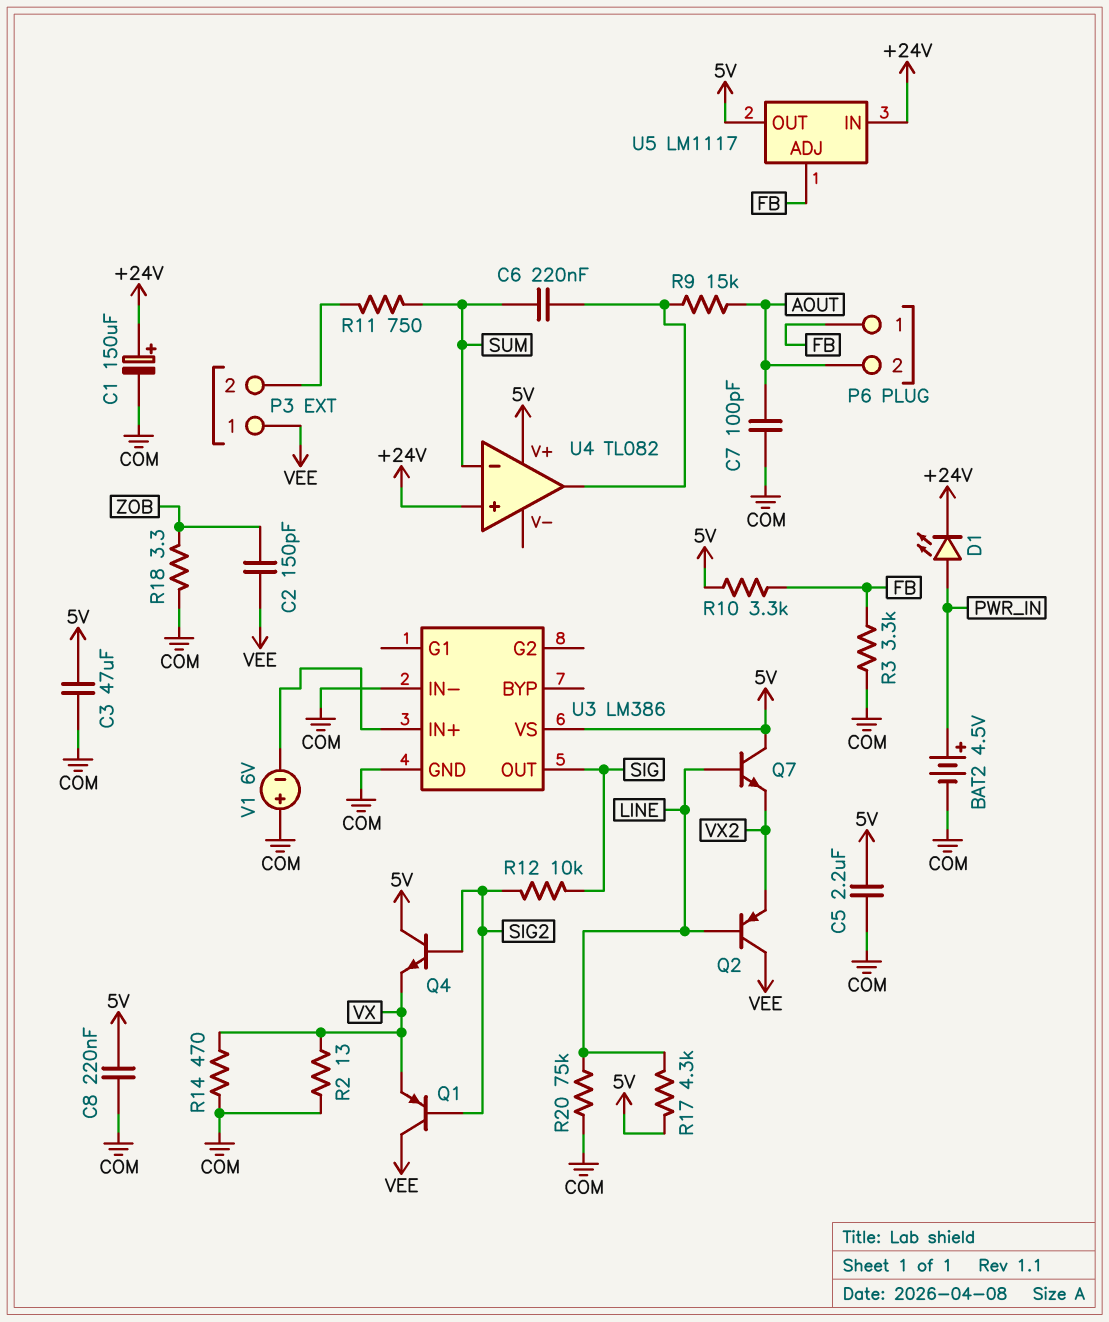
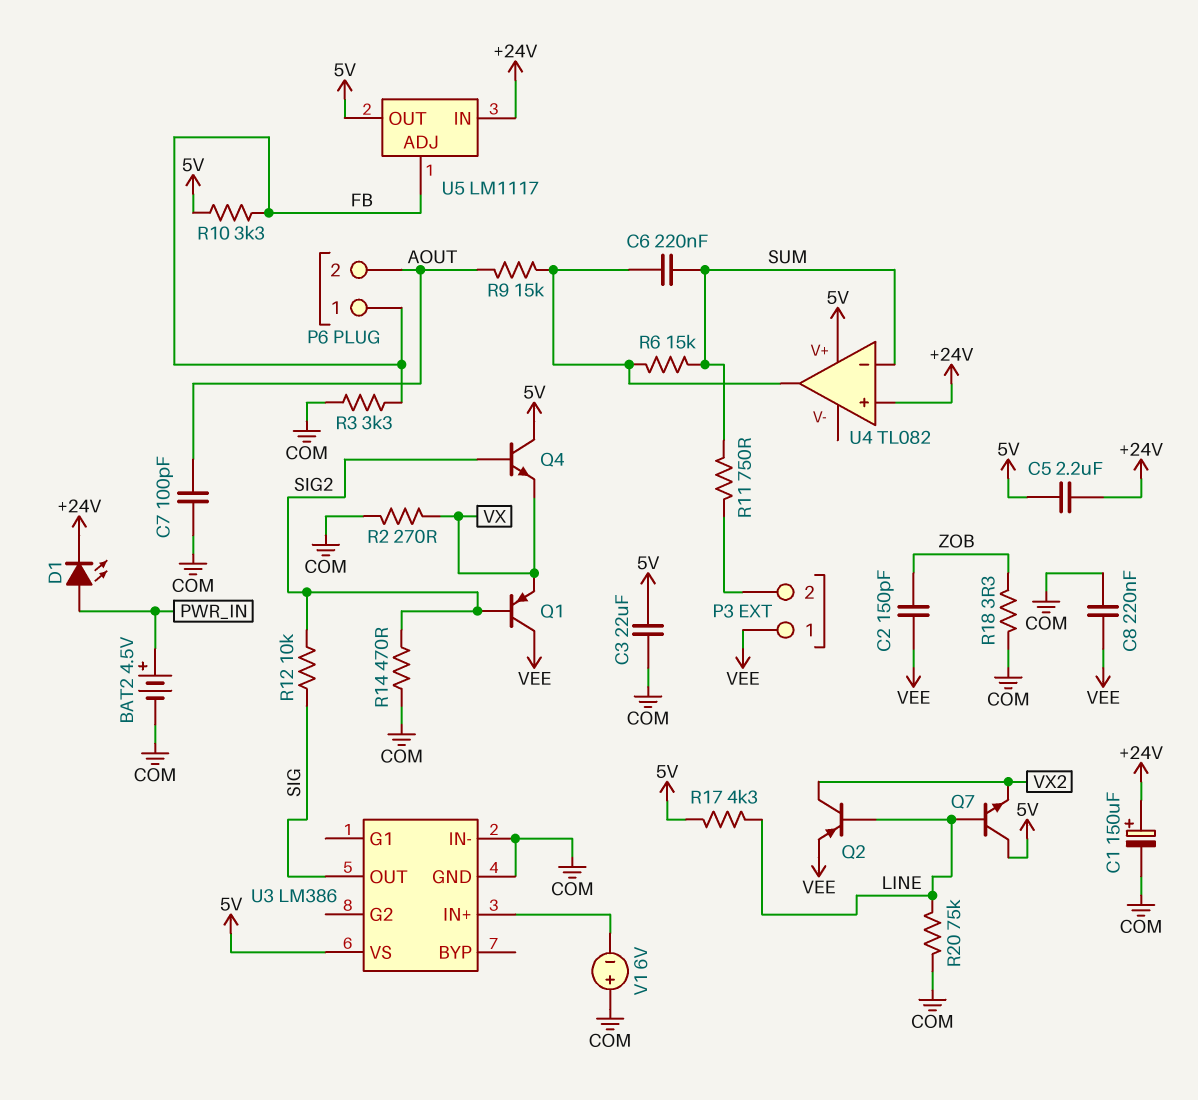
C3: 47uF (5V, COM) -> 22uF (5V, COM)
C5: 2.2uF (5V, COM) -> 2.2uF (+24V, 5V)
C8: 220nF (5V, COM) -> 220nF (COM, VEE)
Q2: PNP (B LINE, C VEE, E VX2) -> PNP (B LINE, C VX2, E VEE)
R2: 13 (COM, VX) -> 270 (COM, VX)
R6: none -> 15k (SUM, U4/out)
R14: 470 (COM, VX) -> 470 (COM, SIG2)

